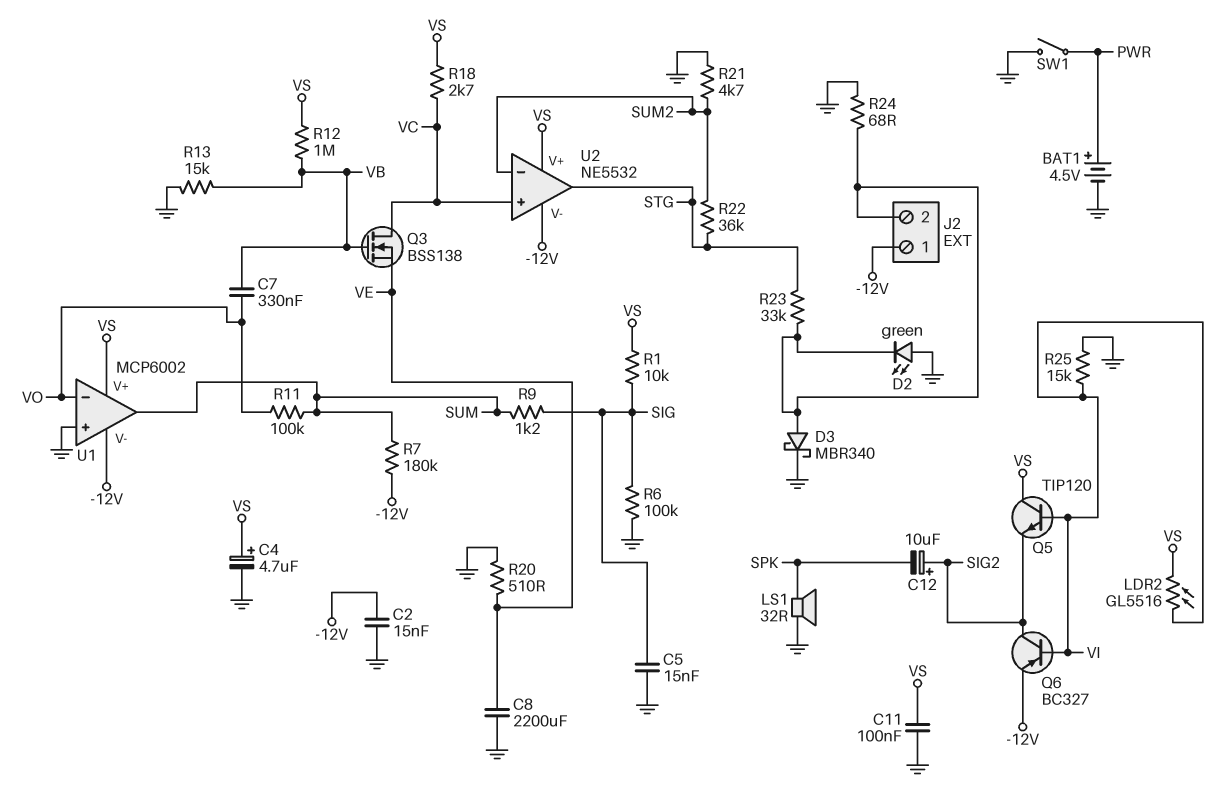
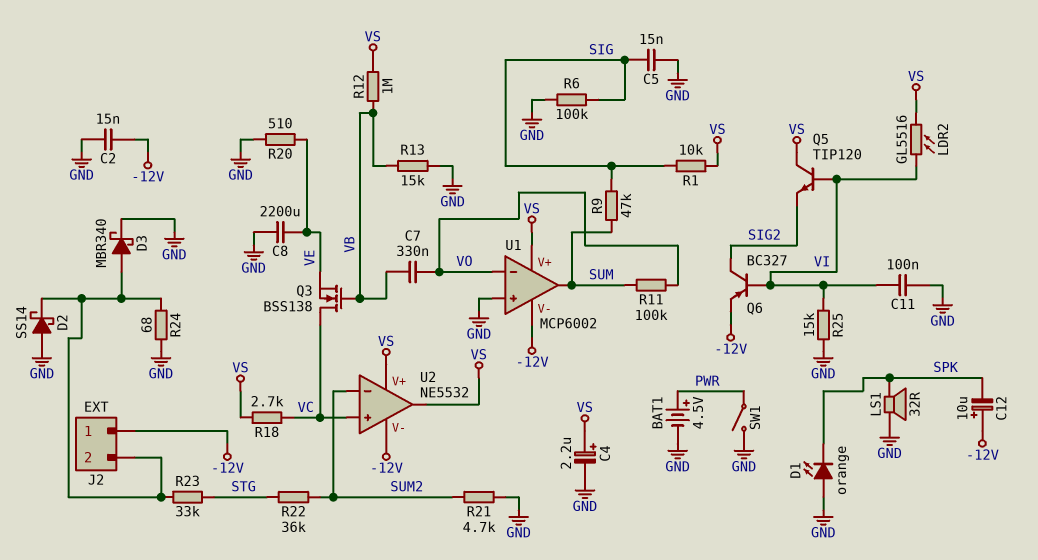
C4: 4.7uF (plus VS, minus GND) -> 2.2uF (plus VS, minus GND)
C11: 100nF (GND, VS) -> 100nF (GND, VI)
C12: 10uF (plus SIG2, minus SPK) -> 10uF (plus -12V, minus SPK)
D1: none -> LED orange (A GND, K SPK)
D2: LED green (A GND, K J2/2) -> schottky SS14 (A GND, K J2/2)
R7: 180k (-12V, SUM) -> none
R9: 1.2k (SIG, SUM) -> 47k (SIG, SUM)
U2 pin out: STG -> VS

